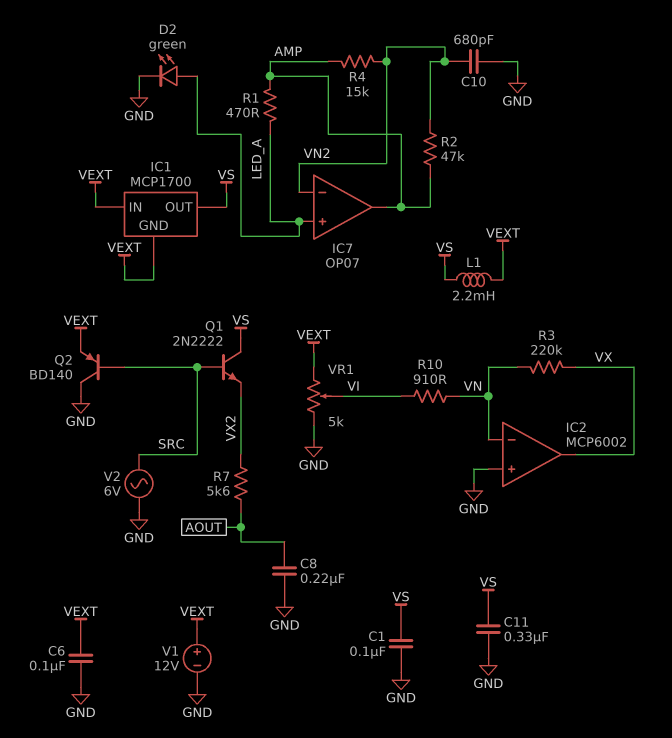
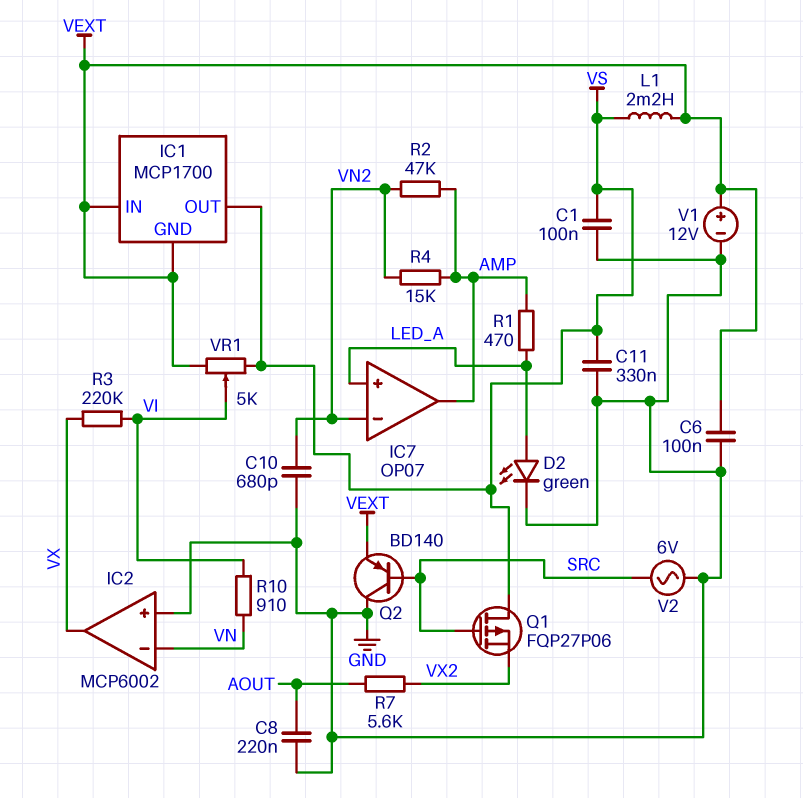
Q1: NPN 2N2222 (B SRC, C VS, E VX2) -> PMOS FQP27P06 (G SRC, D VS, S VX2)
R3: 220k (VN, VX) -> 220k (VI, VX)
VR1: 5k (GND, VEXT, wiper VI) -> 5k (VEXT, VS, wiper VI)

